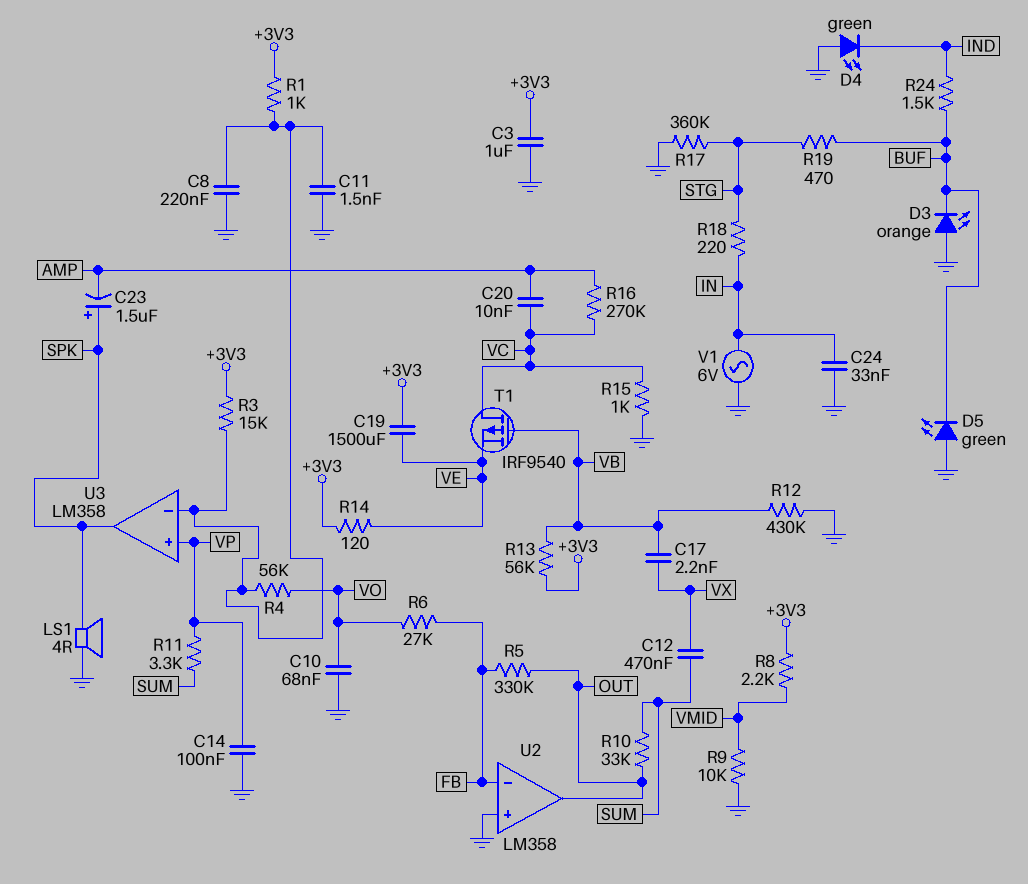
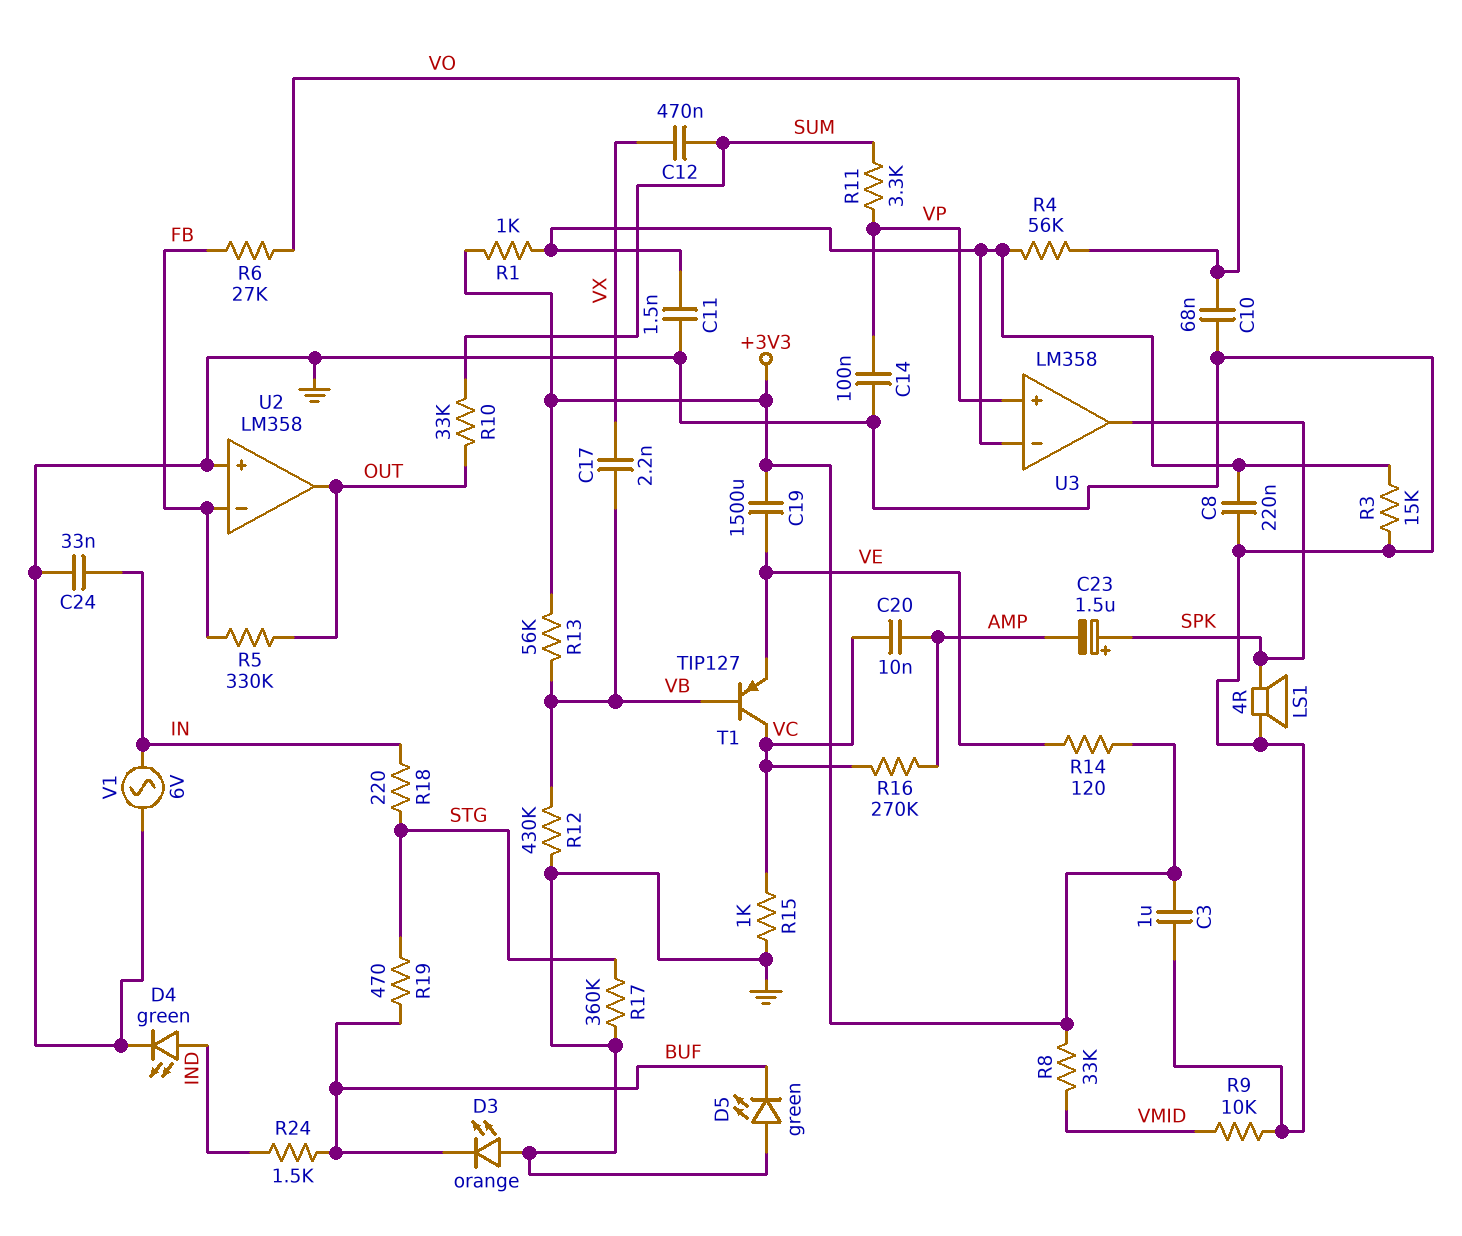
D4: LED green (A GND, K IND) -> LED green (A IND, K GND)
R3: 15k (+3V3, U3/in-) -> 15k (GND, U3/in-)
R8: 2.2k (+3V3, VMID) -> 33k (+3V3, VMID)
T1: PMOS IRF9540 (G VB, D VC, S VE) -> PNP TIP127 (B VB, C VC, E VE)

